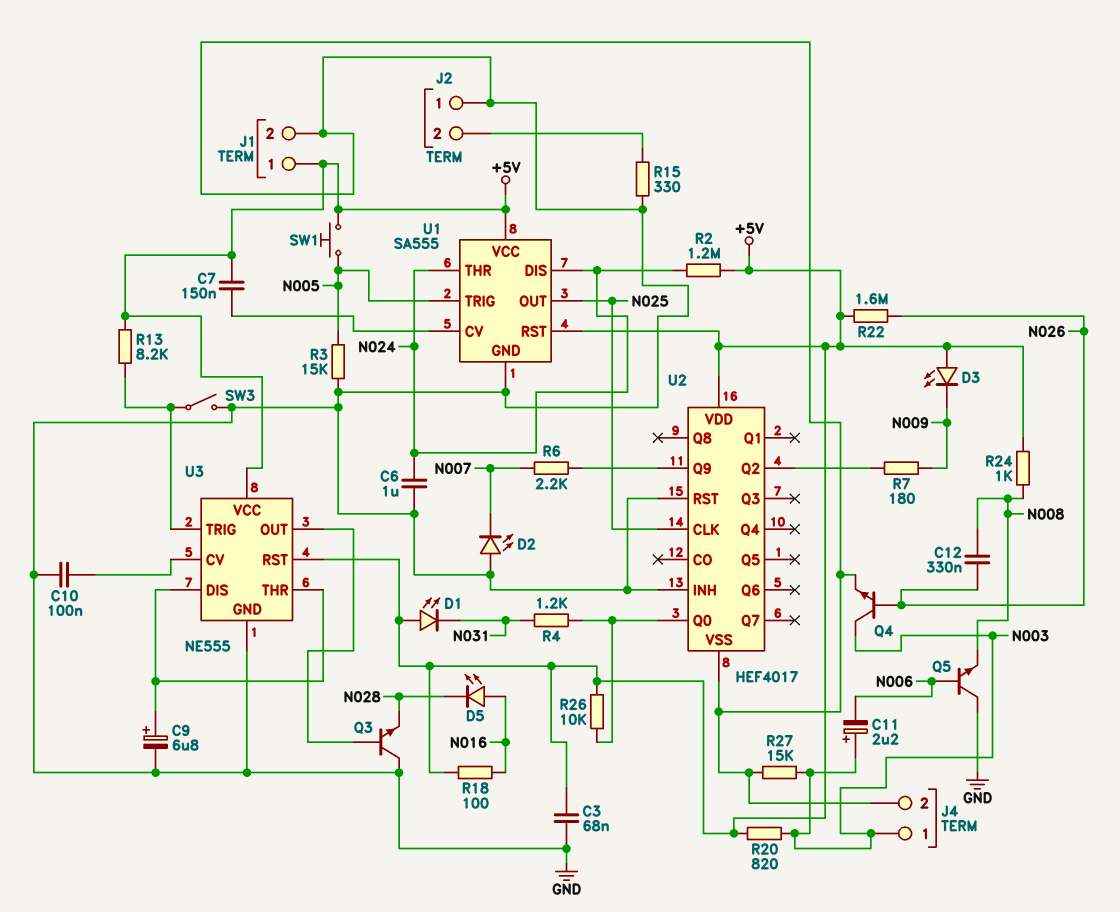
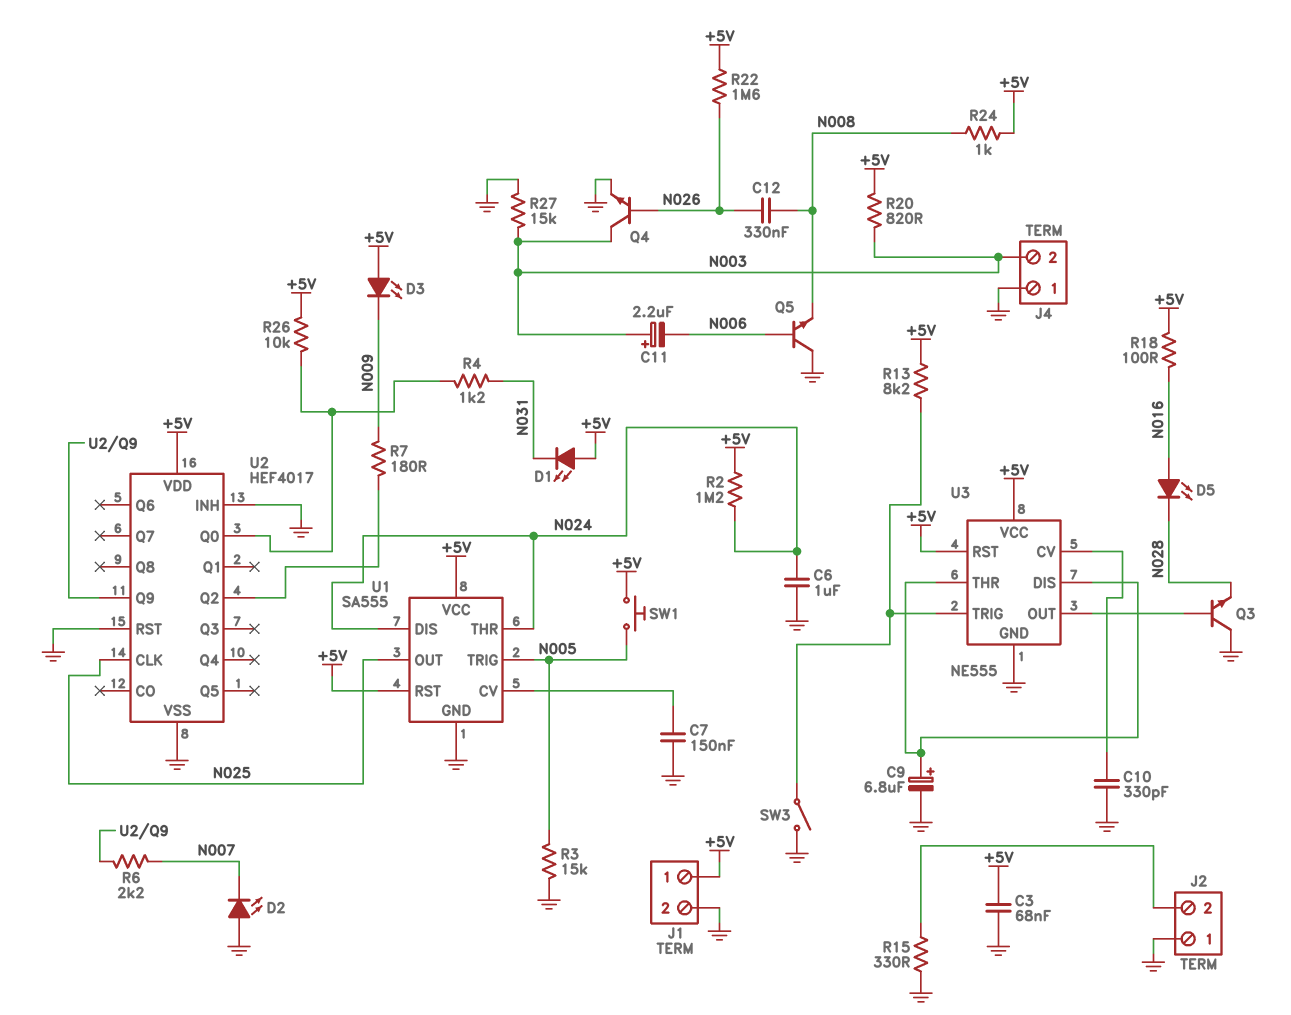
C7: 150nF (+5V, U1/CV) -> 150nF (GND, U1/CV)
C10: 100nF (GND, U3/CV) -> 330pF (GND, U3/CV)
J4 pin 1: N003 -> GND
J4 pin 2: GND -> N003

